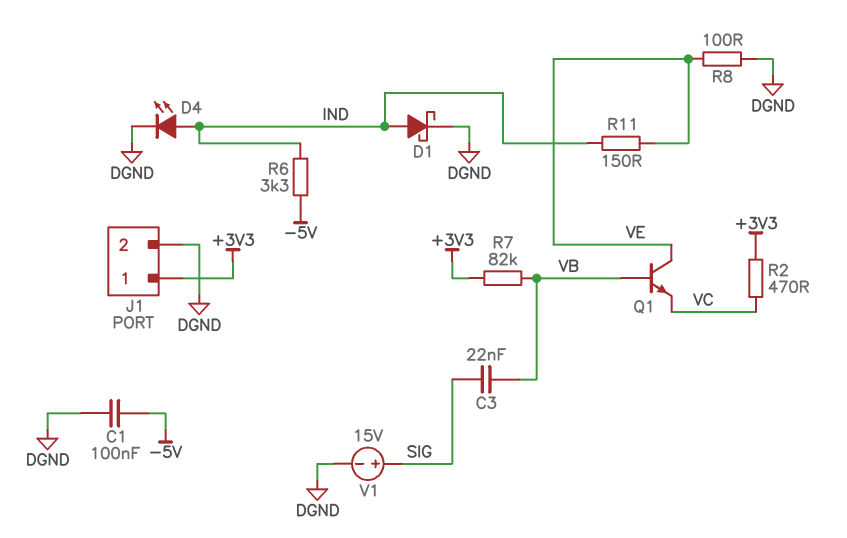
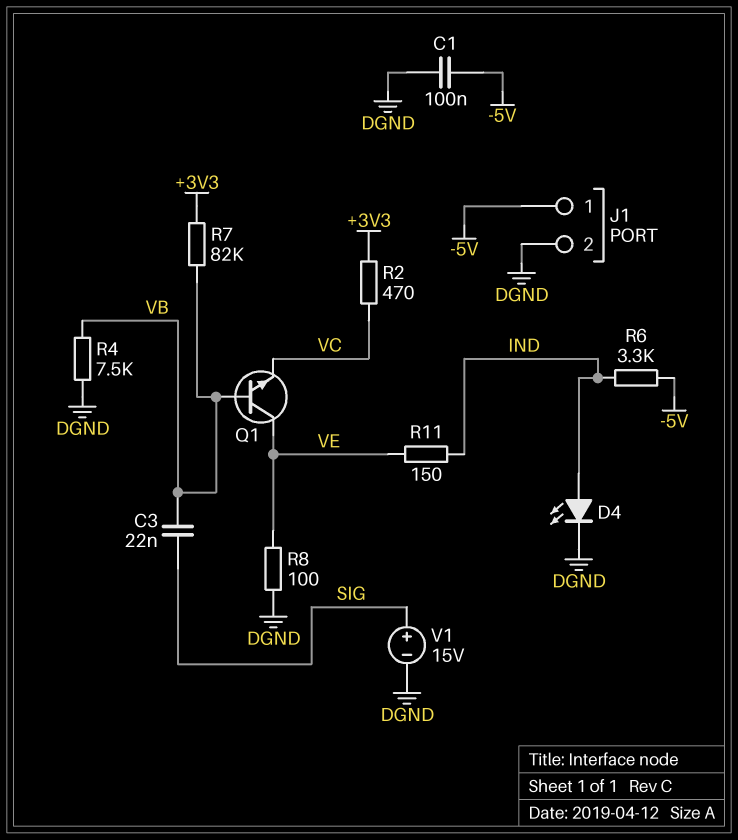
D1: schottky (A IND, K DGND) -> none
J1 pin 1: +3V3 -> -5V
R4: none -> 7.5k (DGND, VB)

